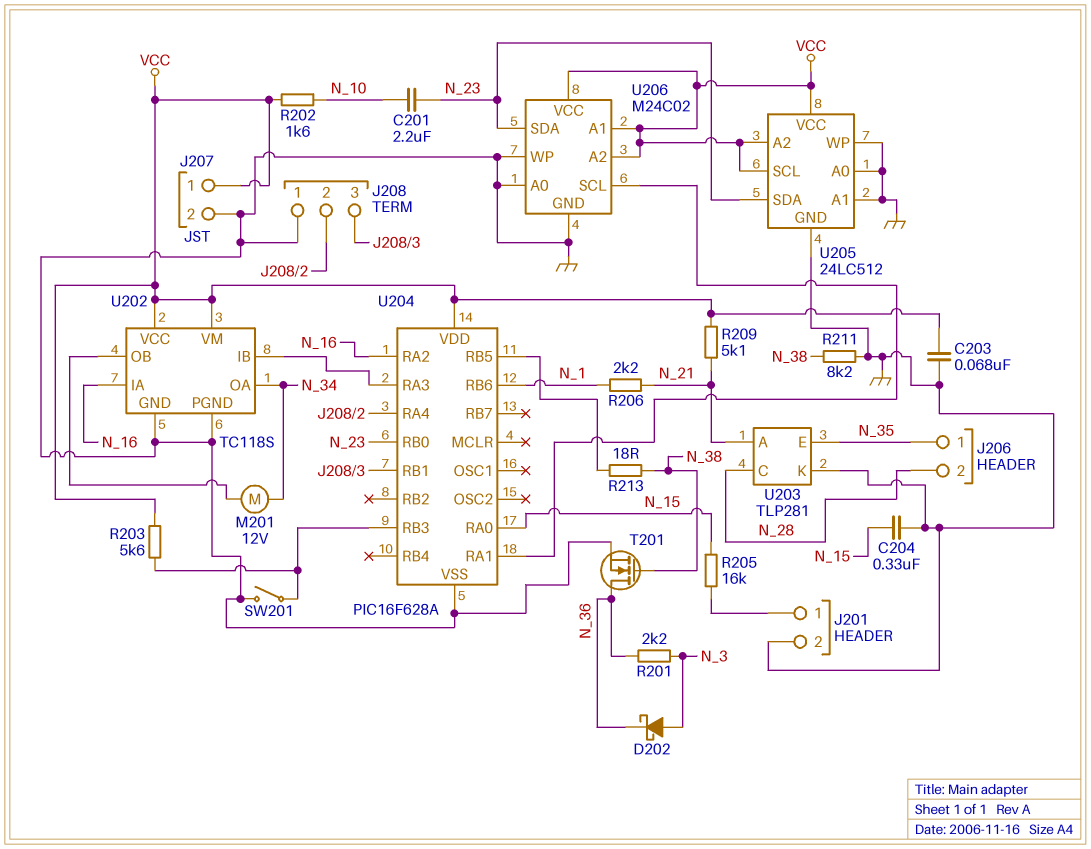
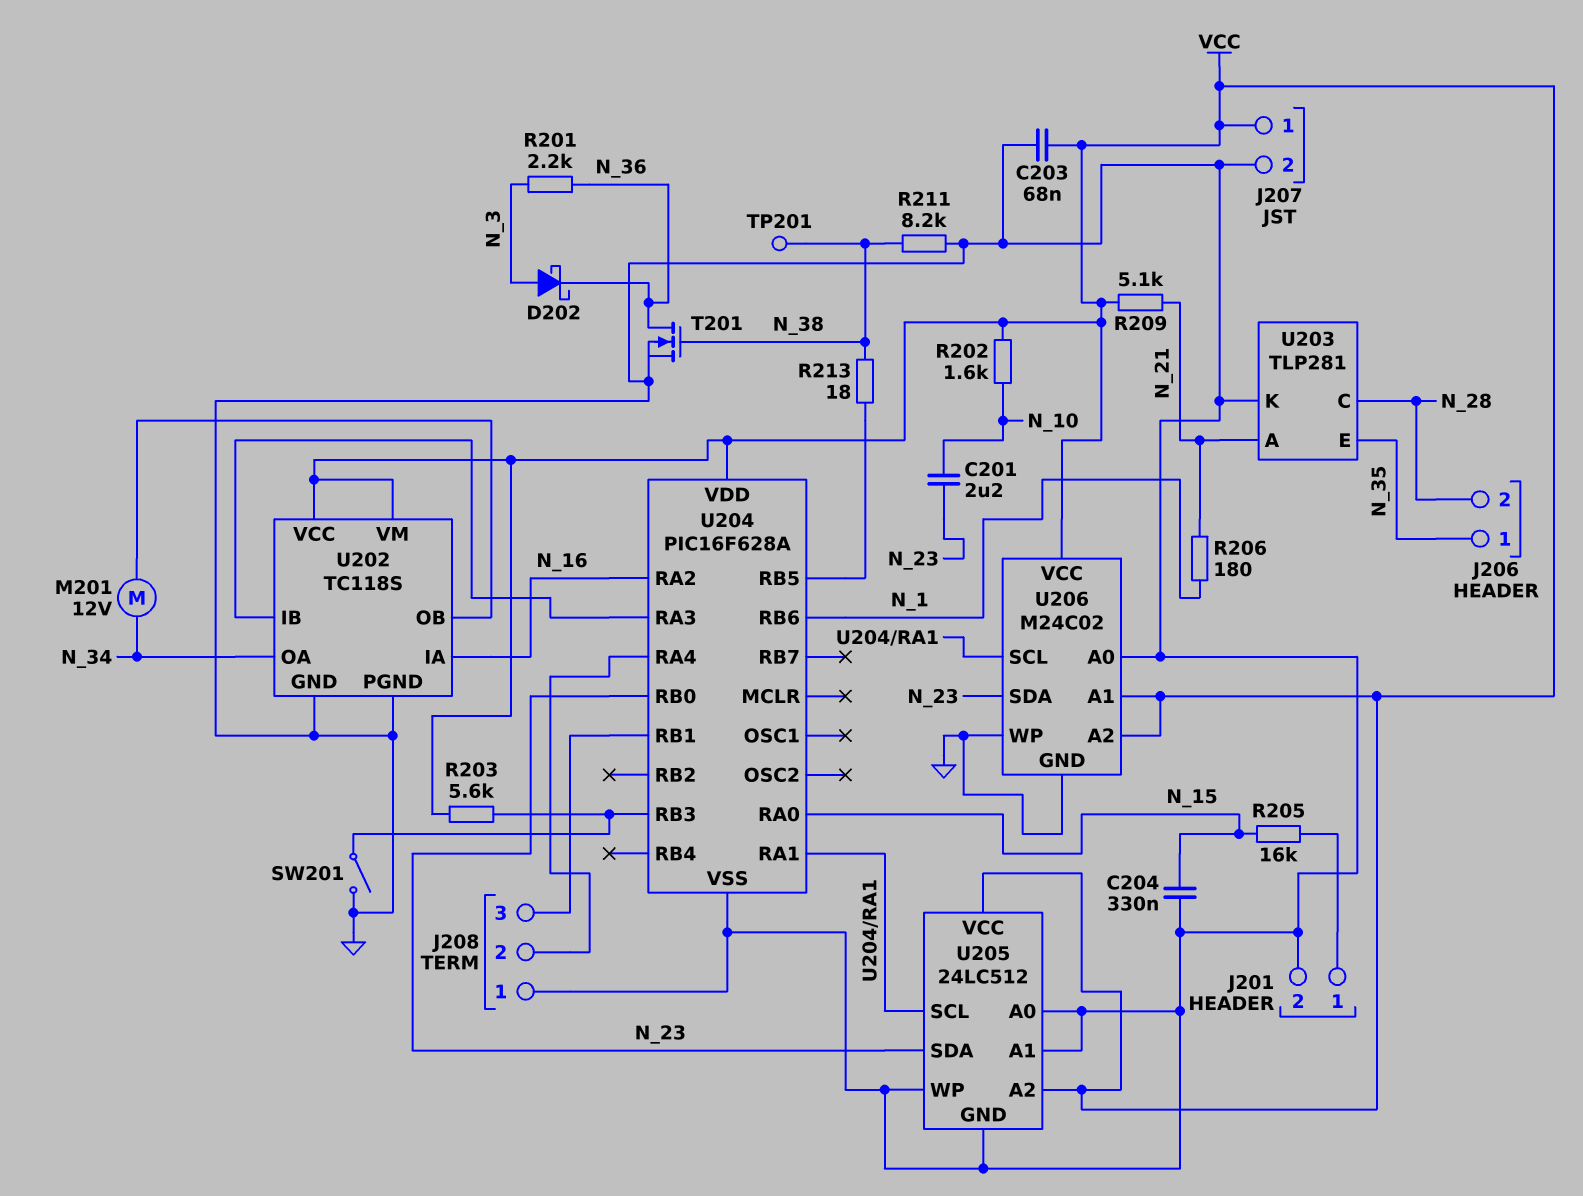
R206: 2.2k (N_1, N_21) -> 180 (N_1, N_21)
TP201: none -> test point (N_38)
U205 pin SCL: VCC -> U204/RA1

